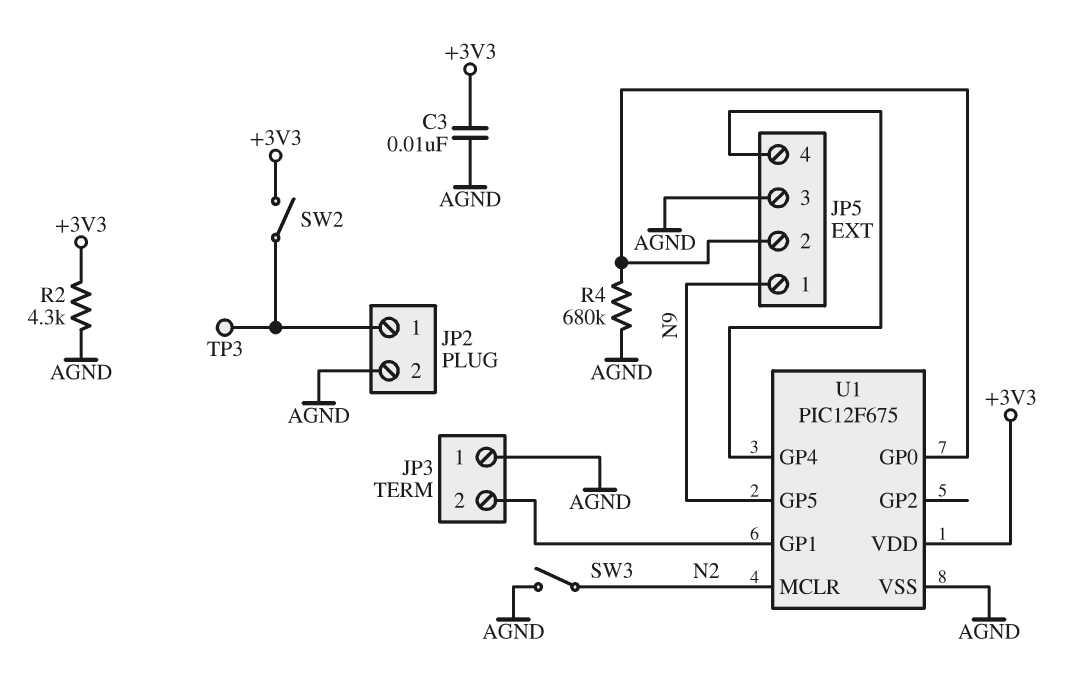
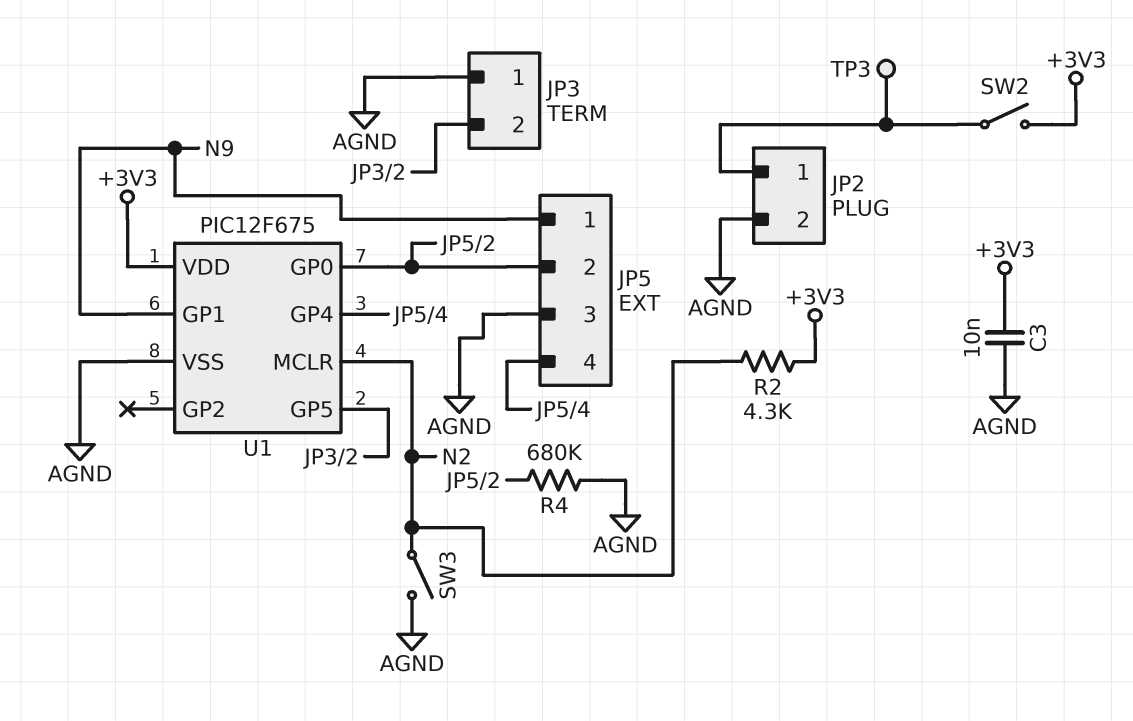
R2: 4.3k (+3V3, AGND) -> 4.3k (+3V3, N2)
U1 pin GP1: JP3/2 -> N9
U1 pin GP5: N9 -> JP3/2

